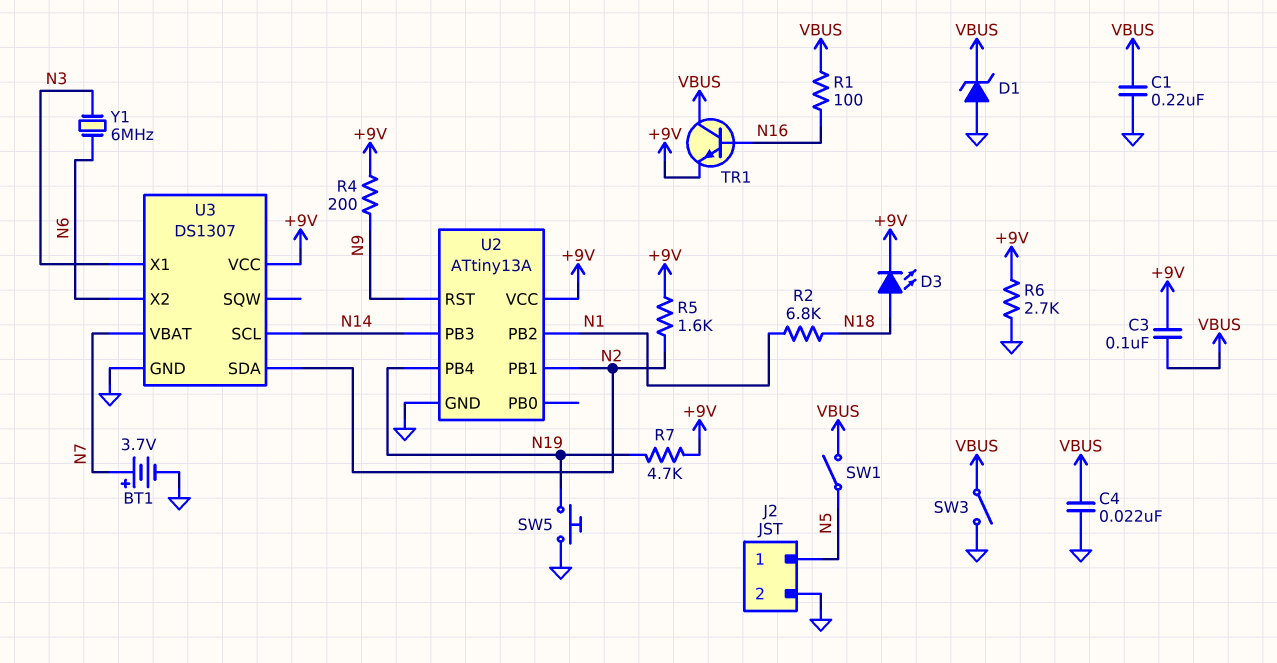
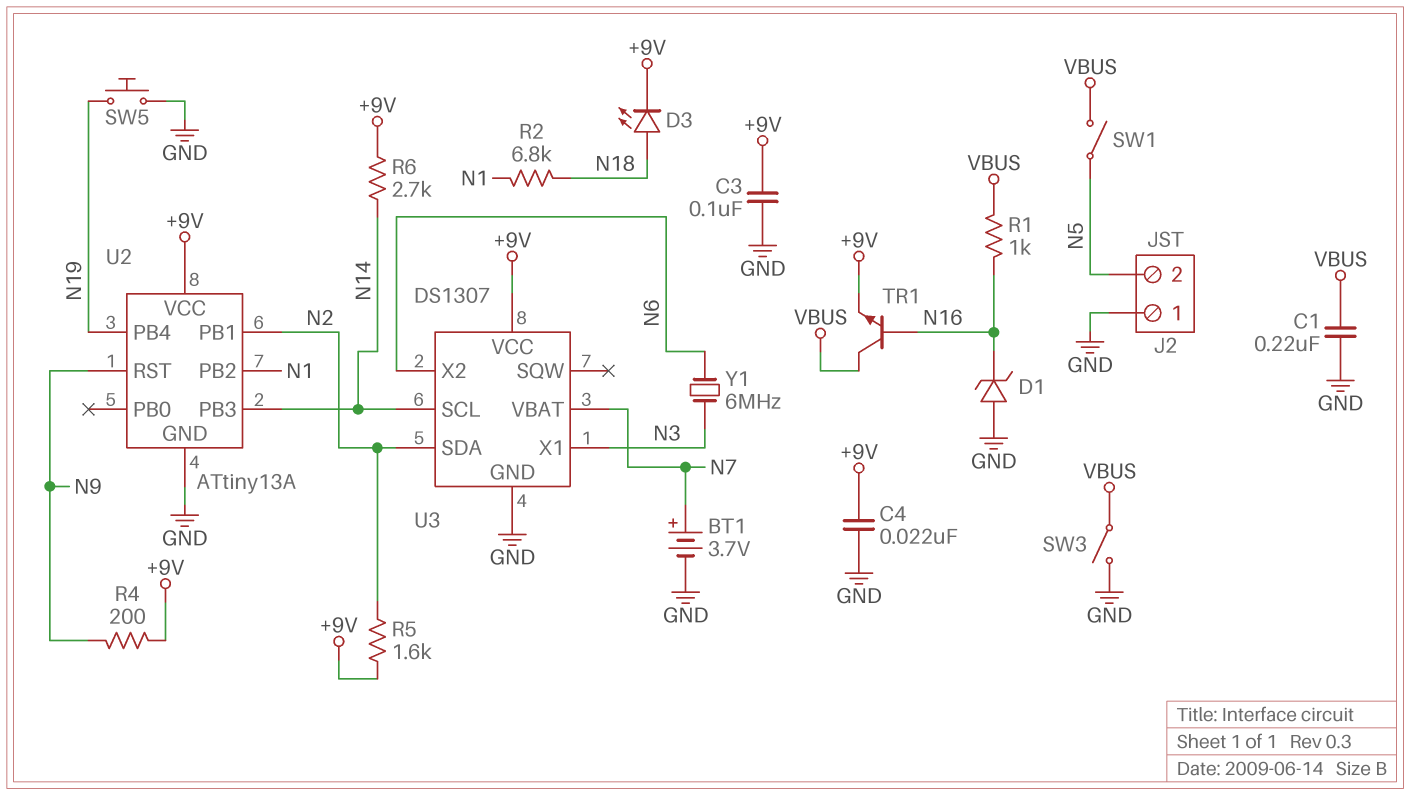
C3: 100nF (+9V, VBUS) -> 100nF (+9V, GND)
C4: 22nF (GND, VBUS) -> 22nF (+9V, GND)
D1: zener (A GND, K VBUS) -> zener (A GND, K N16)
J2 pin 1: N5 -> GND
J2 pin 2: GND -> N5
R1: 100 (N16, VBUS) -> 1k (N16, VBUS)
R6: 2.7k (+9V, GND) -> 2.7k (+9V, N14)
R7: 4.7k (+9V, N19) -> none

